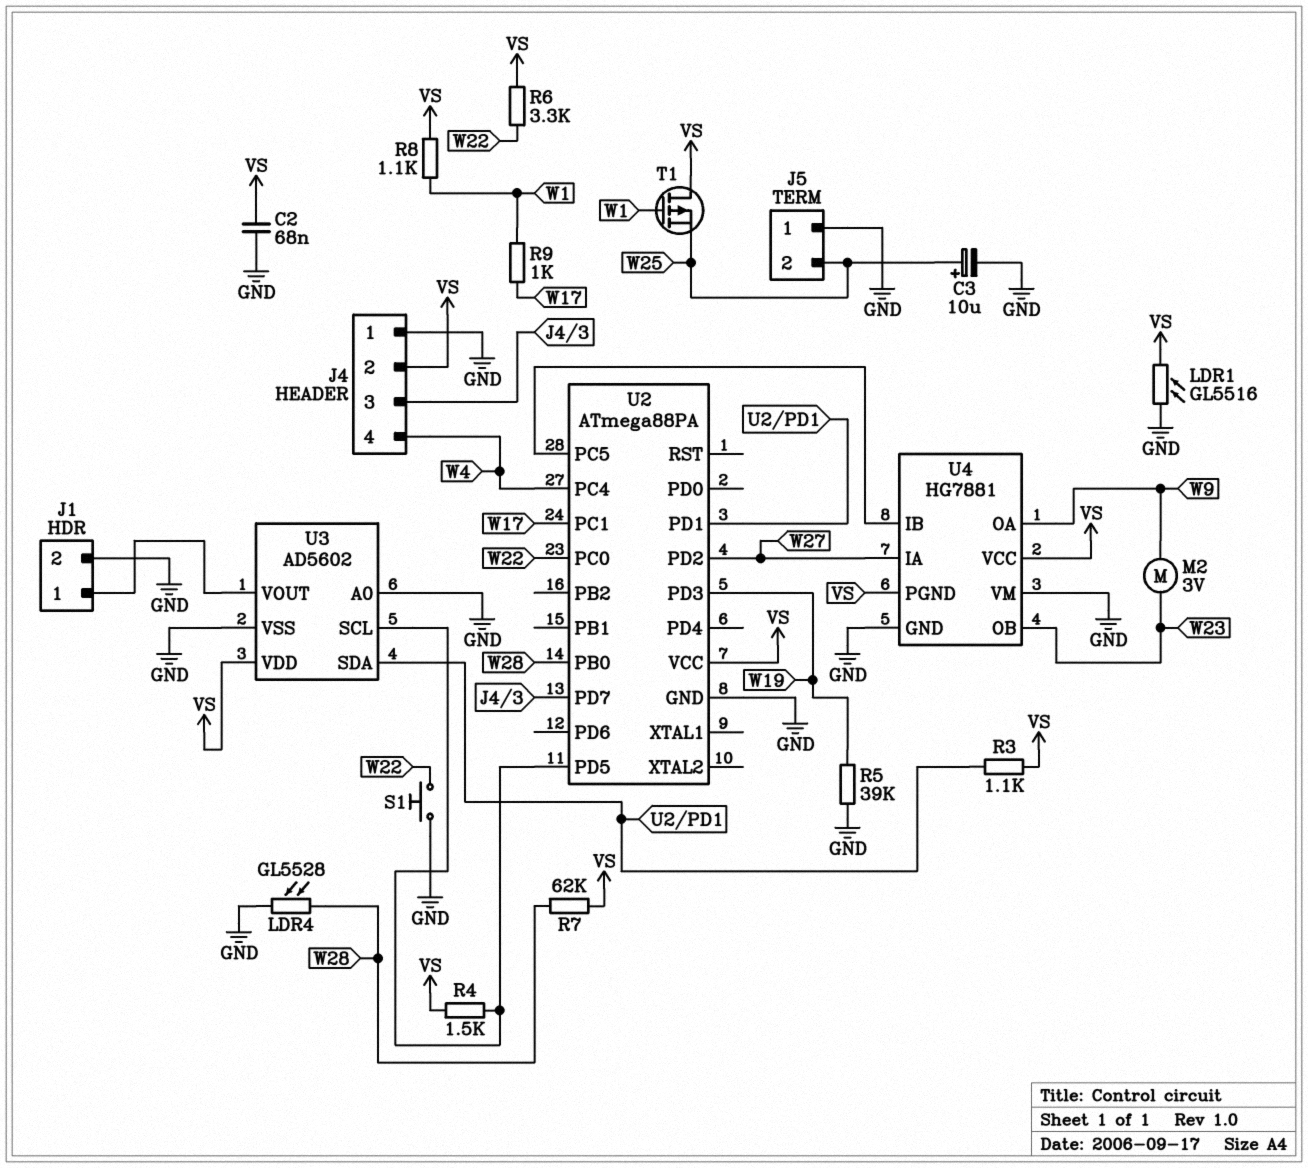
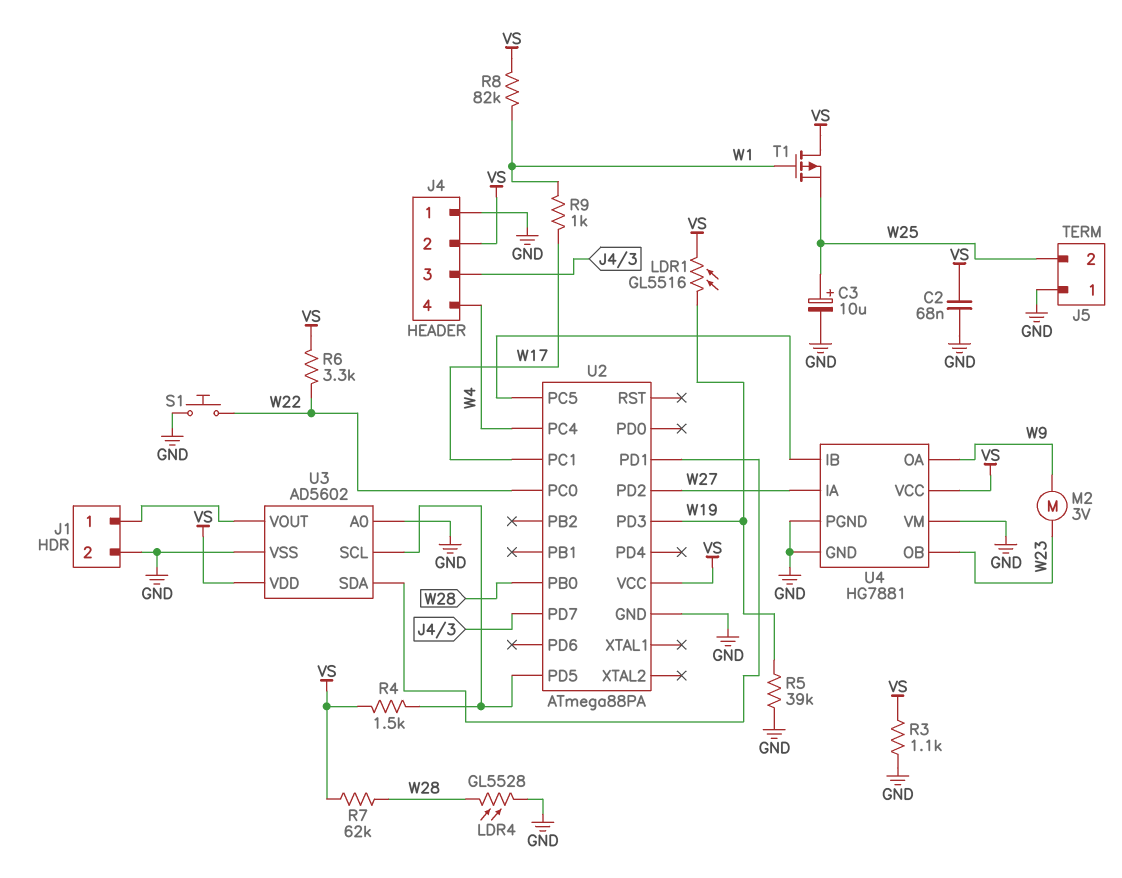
LDR1: GL5516 (GND, VS) -> GL5516 (VS, W19)
R3: 1.1k (U2/PD1, VS) -> 1.1k (GND, VS)
R8: 1.1k (VS, W1) -> 82k (VS, W1)
U4 pin PGND: VS -> GND

